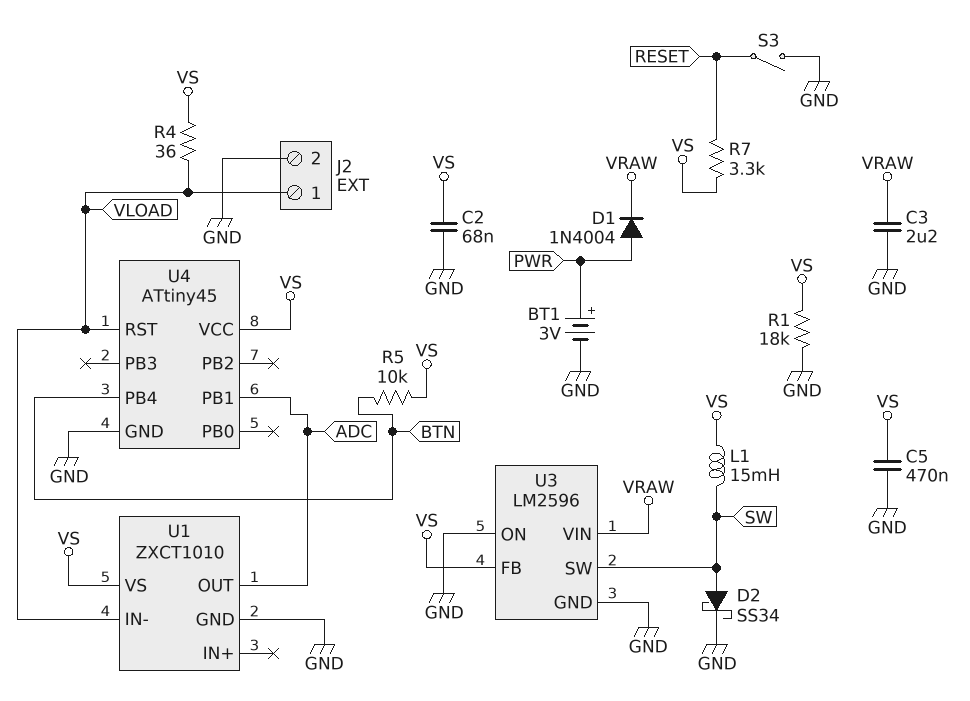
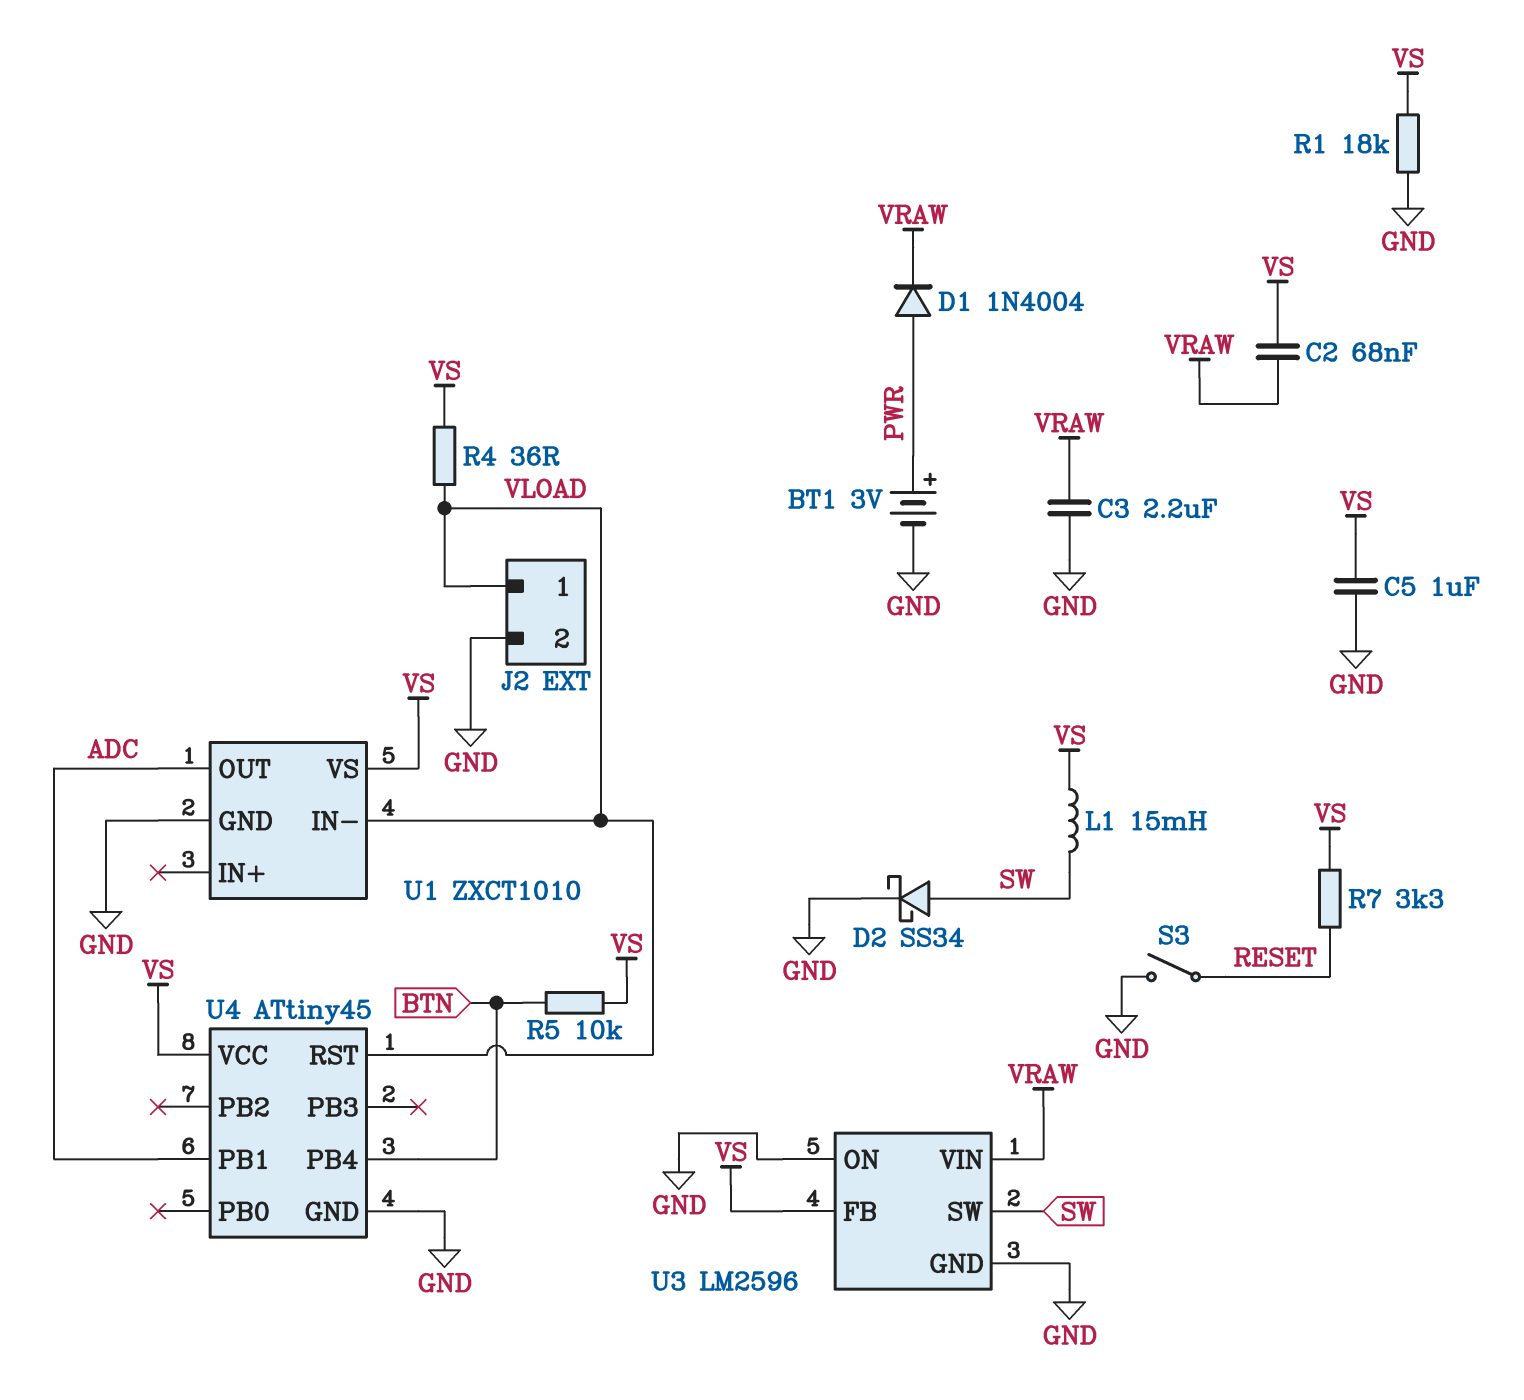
C2: 68nF (GND, VS) -> 68nF (VRAW, VS)
C5: 470nF (GND, VS) -> 1uF (GND, VS)

